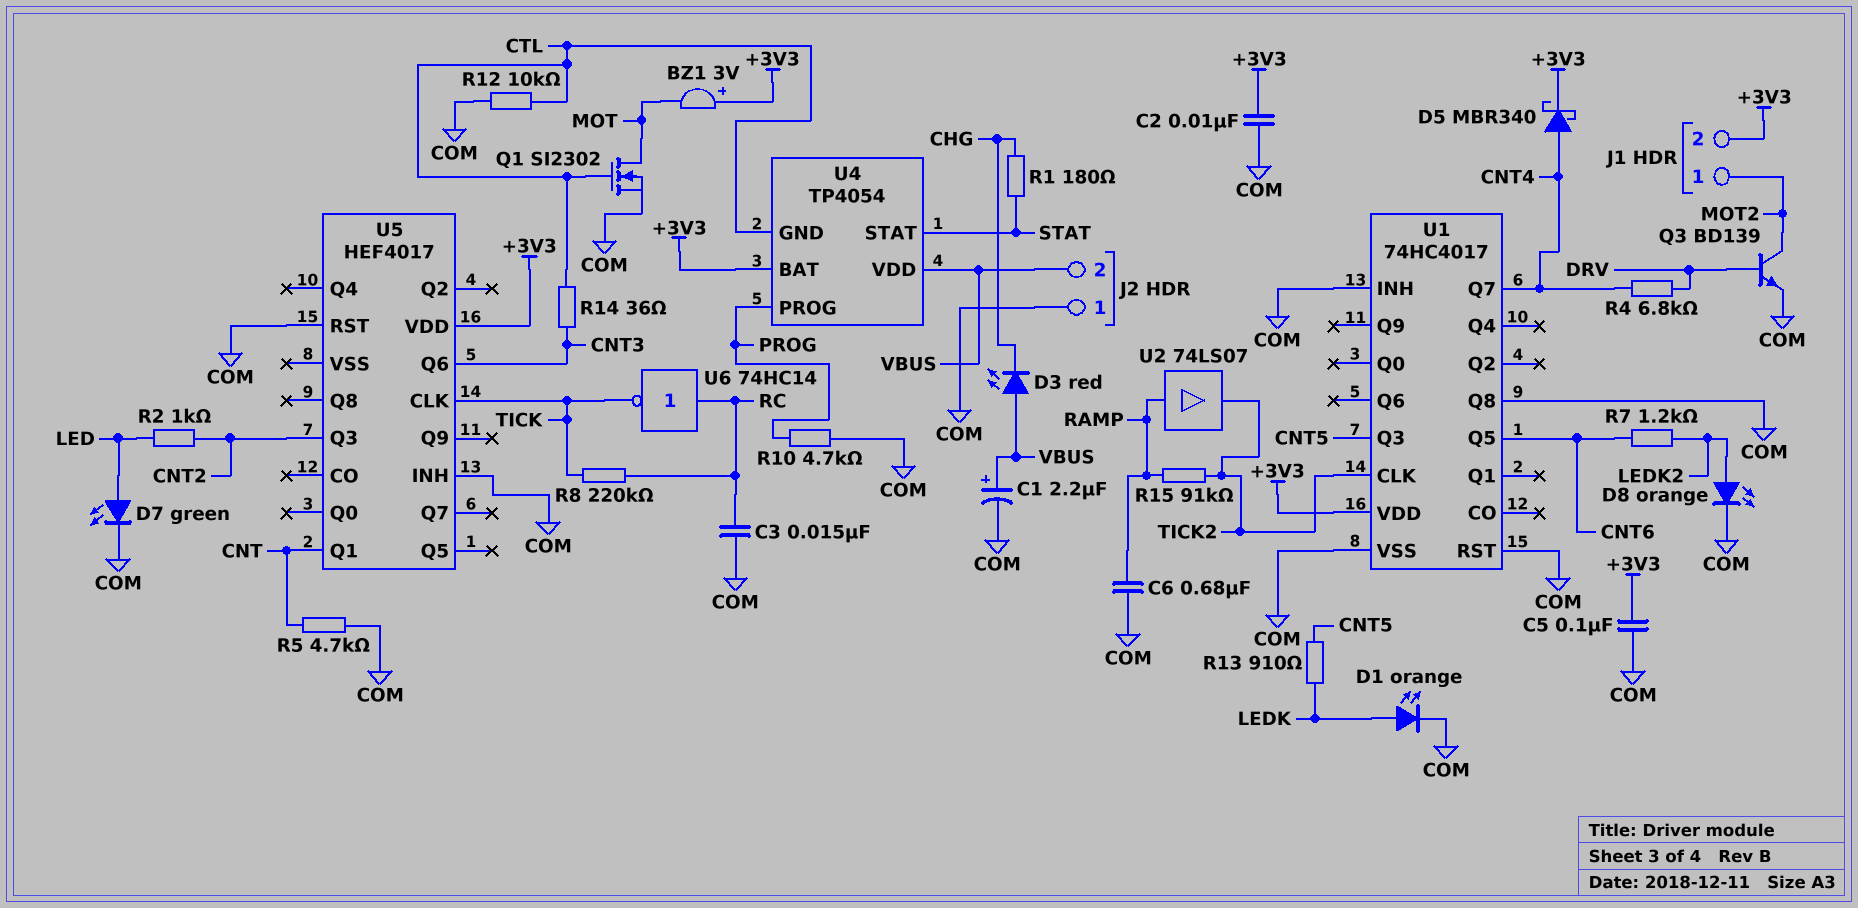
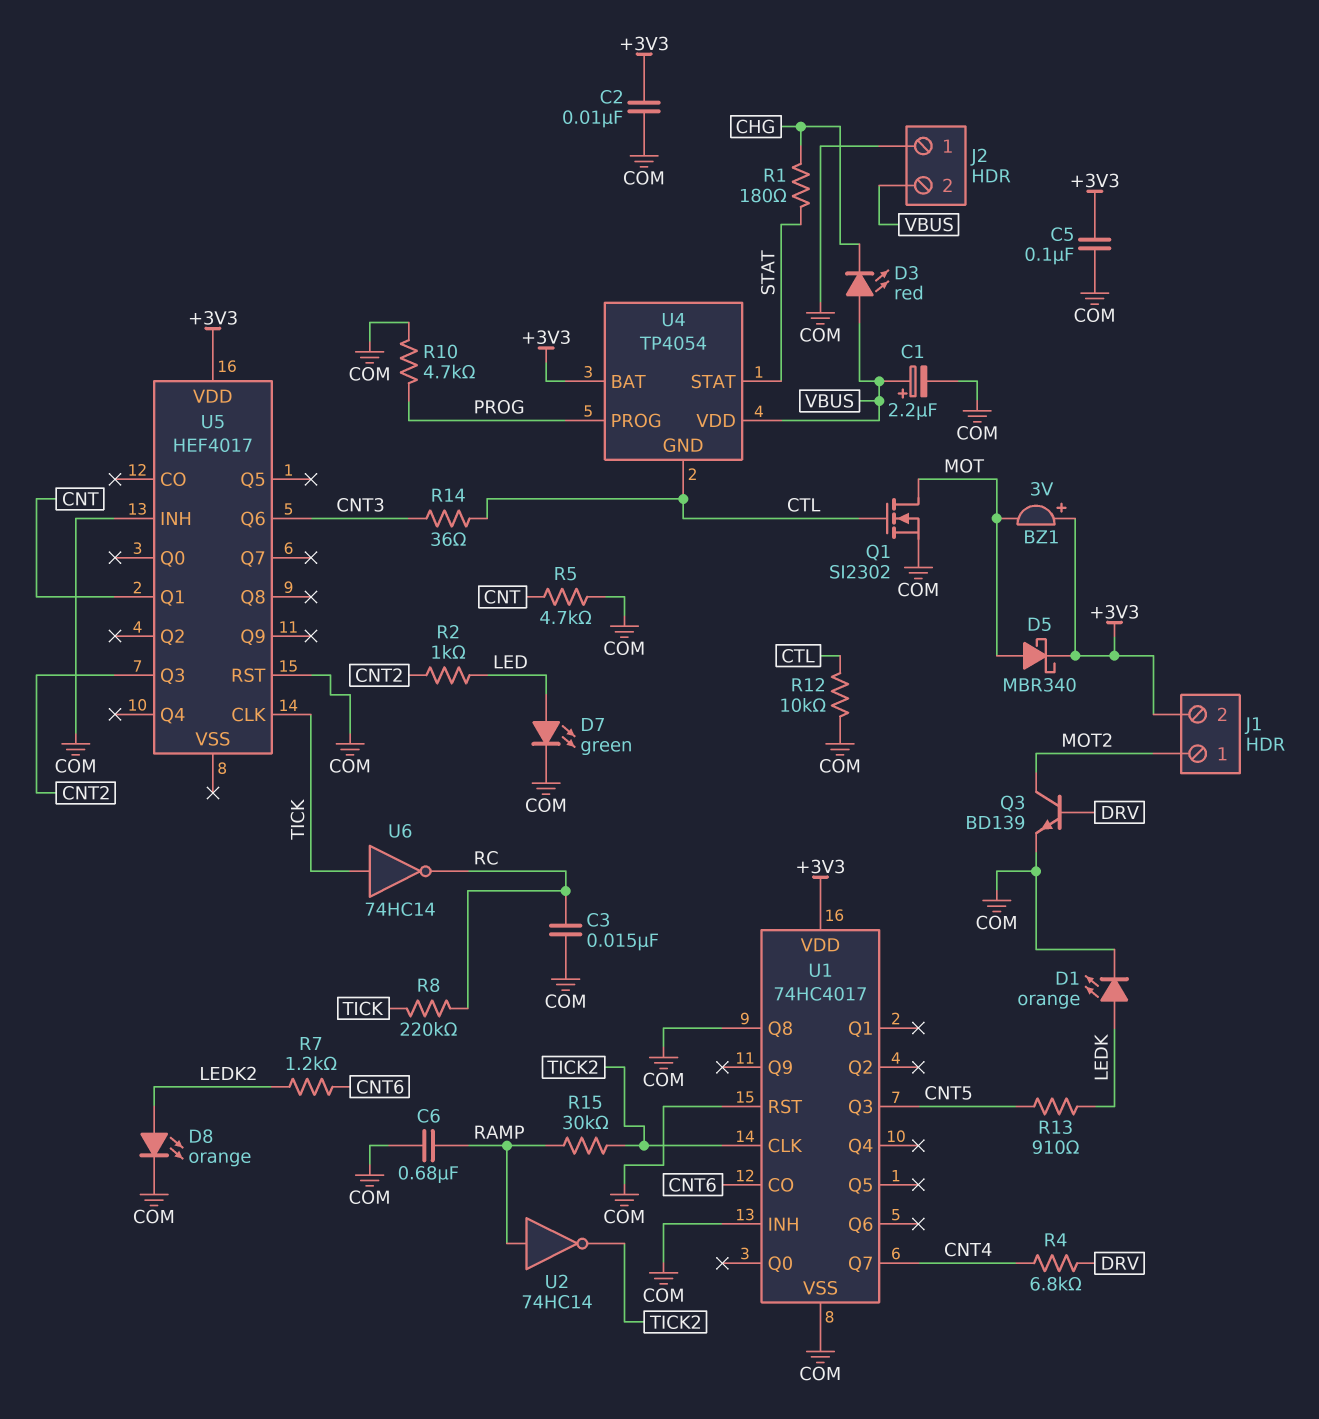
D5: schottky MBR340 (A CNT4, K +3V3) -> schottky MBR340 (A MOT, K +3V3)
R15: 91k (RAMP, TICK2) -> 30k (RAMP, TICK2)
U1 pin CO: none -> CNT6
U1 pin Q5: CNT6 -> none
U2: buffer 74LS07 (in RAMP, out TICK2) -> NOT 74HC14 (in RAMP, out TICK2)
U6: NOT 74HC14 (in RC, out TICK) -> NOT 74HC14 (in TICK, out RC)

